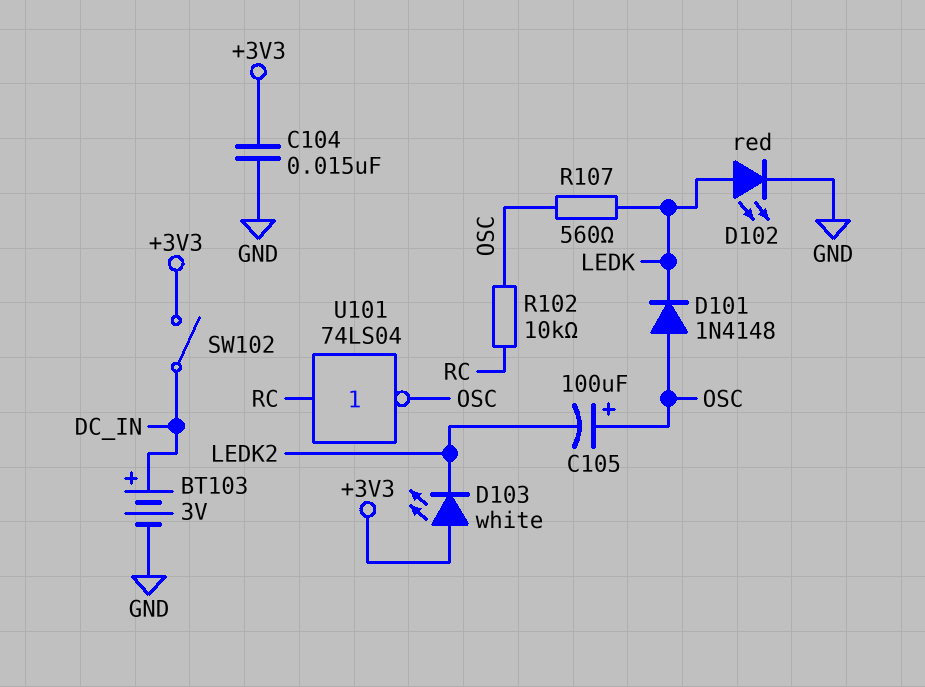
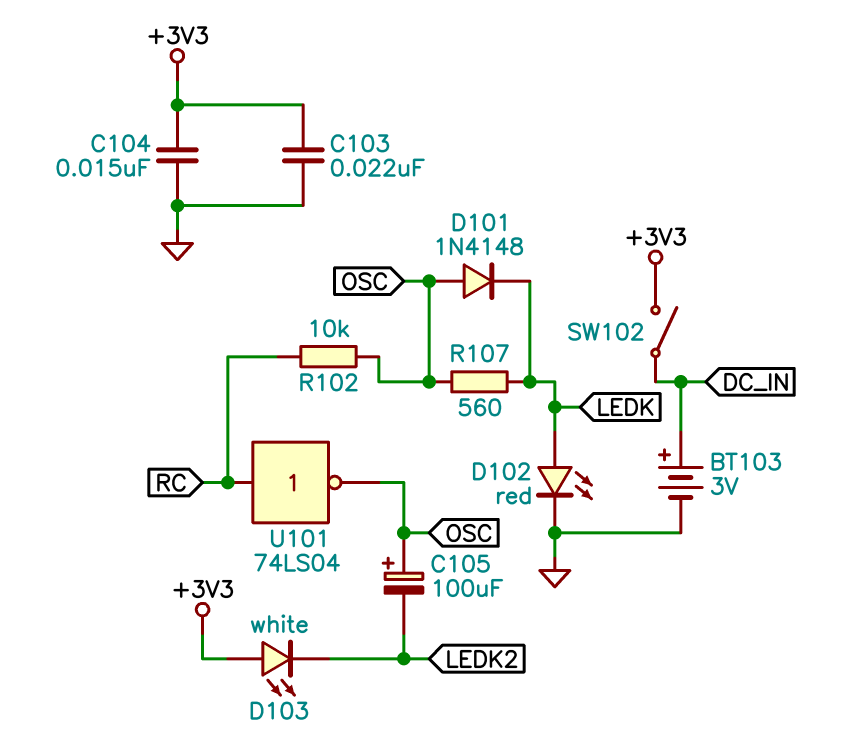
C103: none -> 22nF (+3V3, GND)

